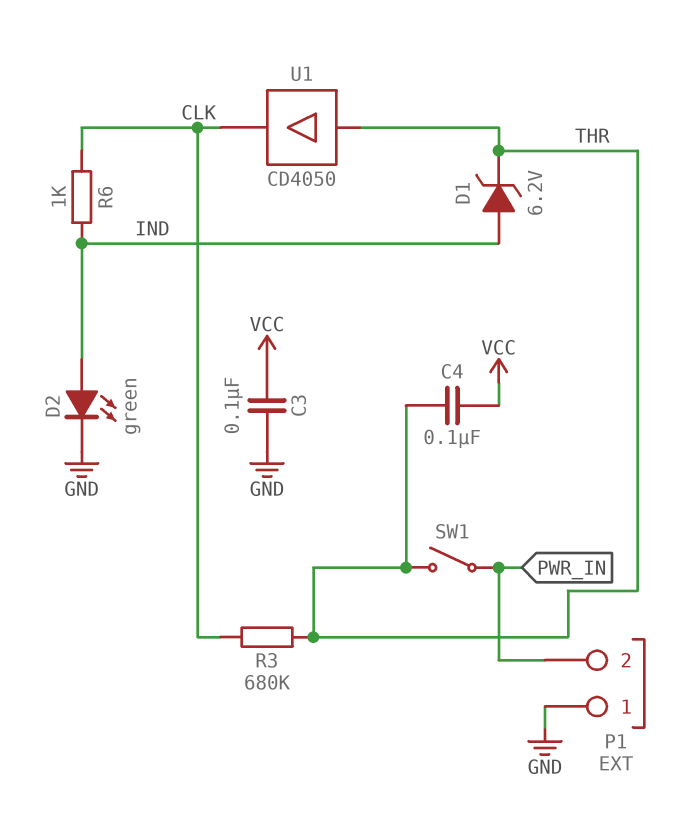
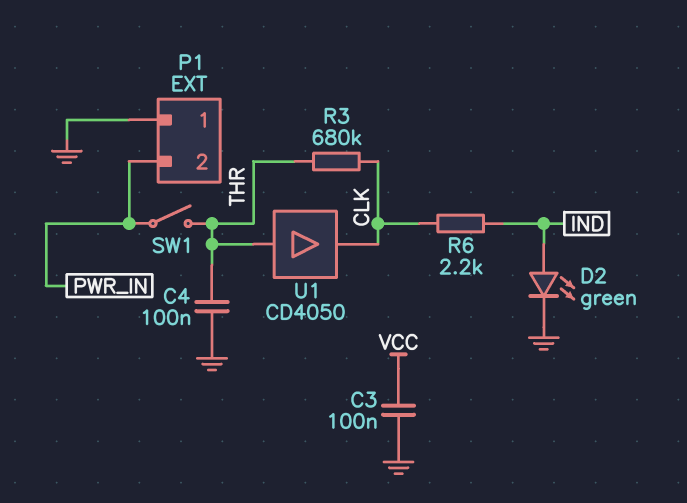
C4: 100nF (THR, VCC) -> 100nF (GND, THR)
D1: zener 6.2V (A IND, K THR) -> none
R6: 1k (CLK, IND) -> 2.2k (CLK, IND)

